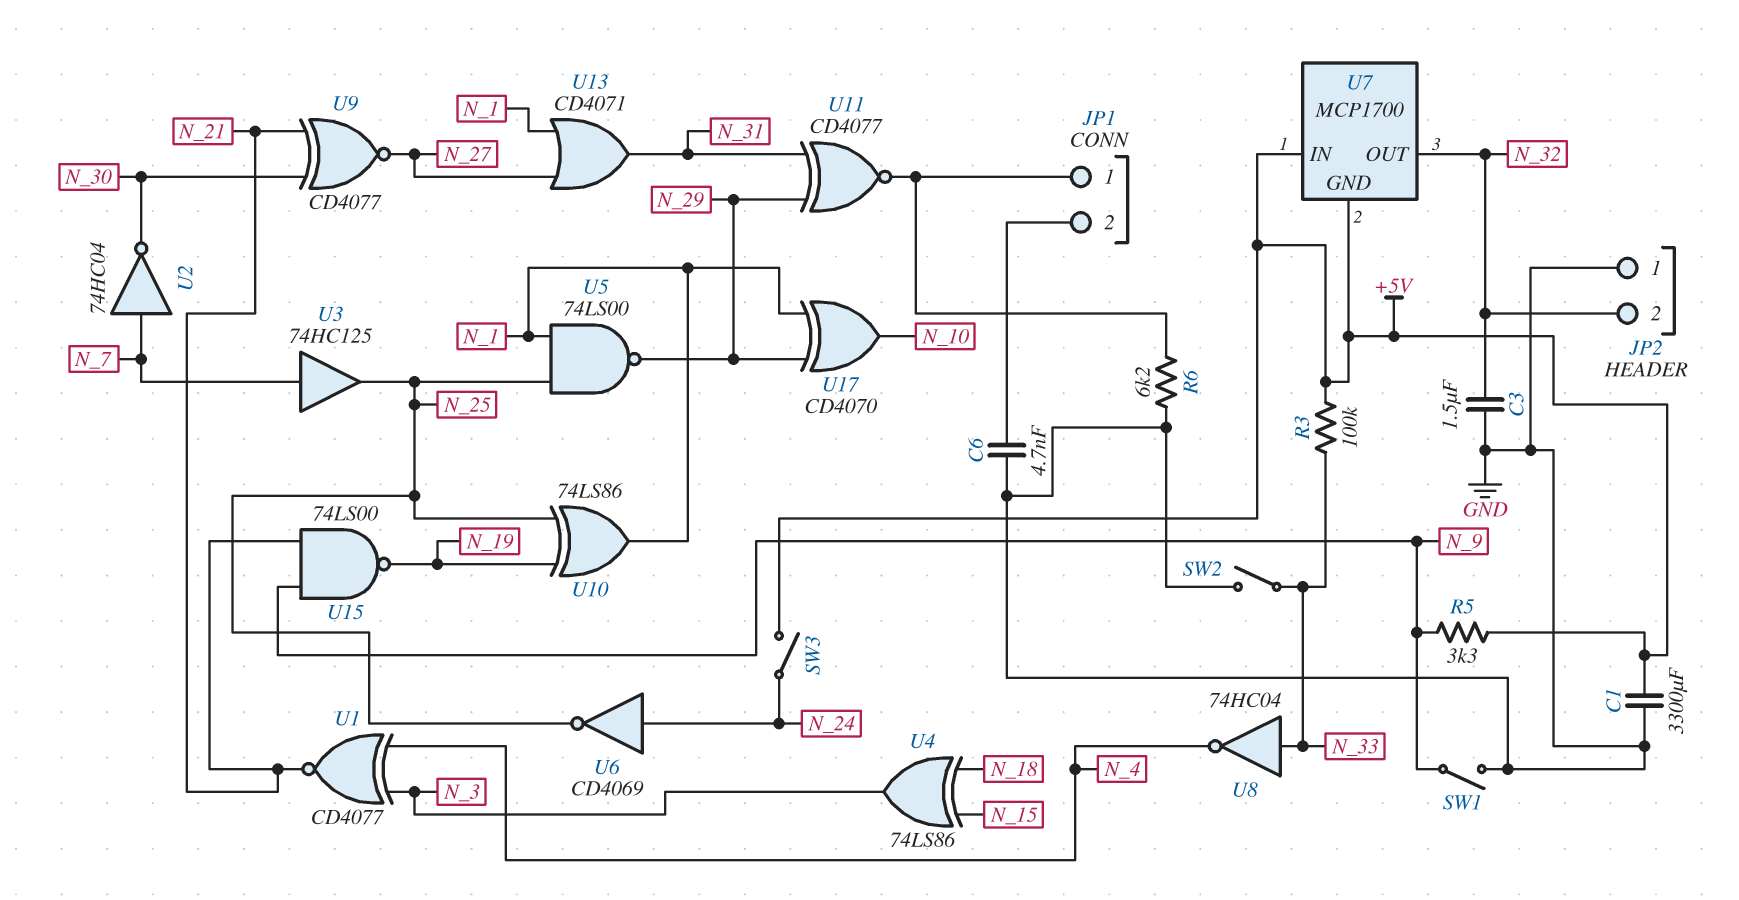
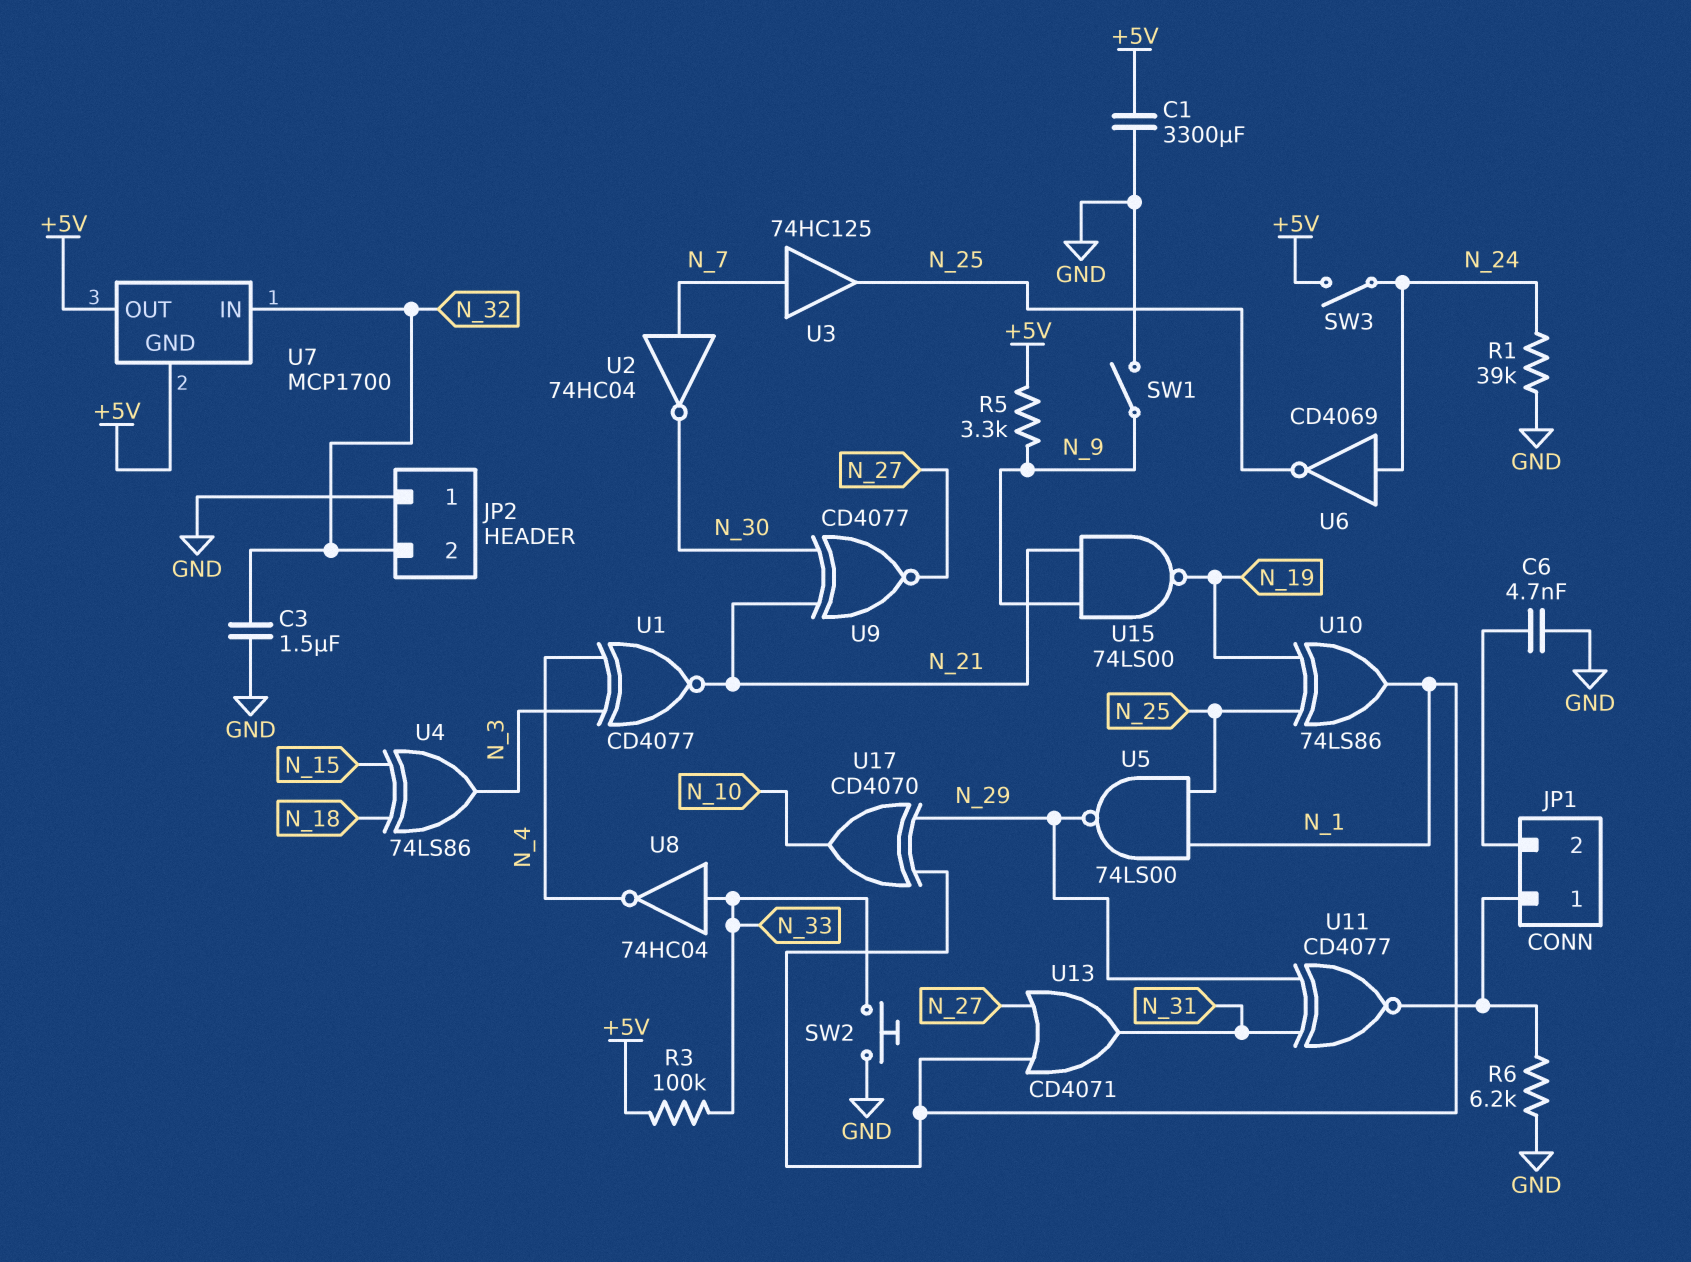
R1: none -> 39k (GND, N_24)
SW2: switch (GND, N_33) -> button (GND, N_33)
U7 pin IN: +5V -> N_32
U7 pin OUT: N_32 -> +5V

